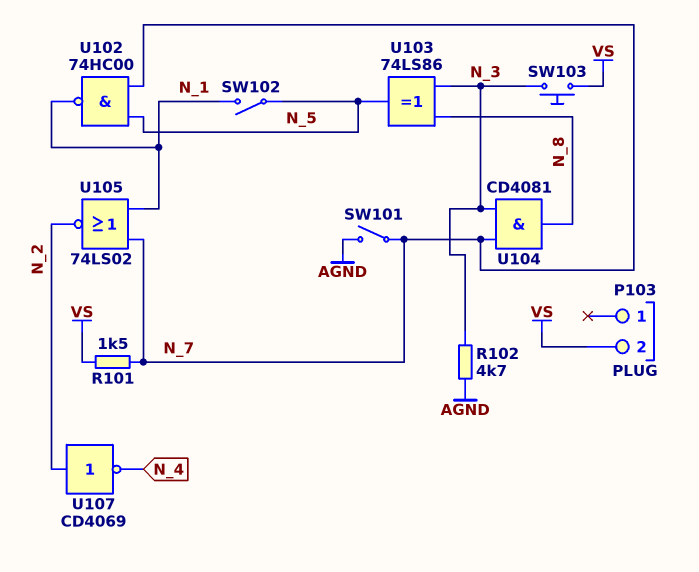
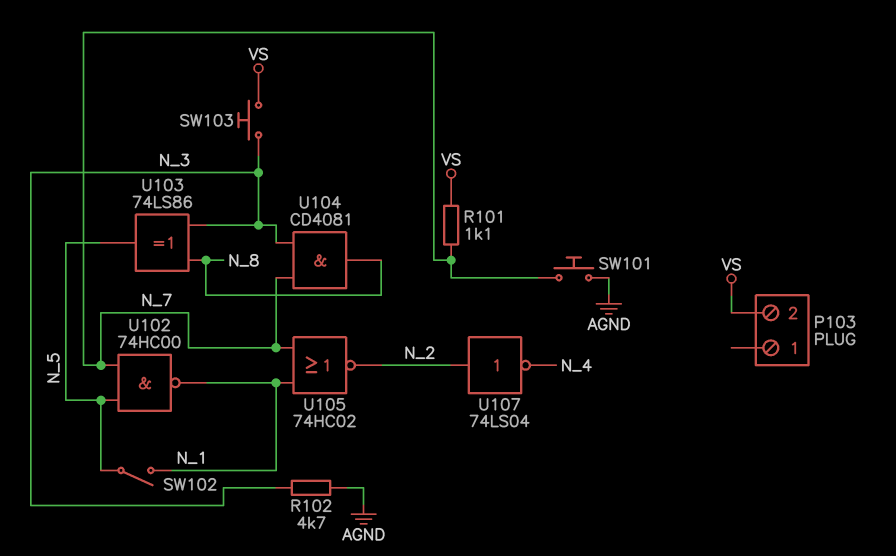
R101: 1.5k (N_7, VS) -> 1.1k (N_7, VS)
SW101: switch (AGND, N_7) -> button (AGND, N_7)
U105: NOR 74LS02 (in N_1, in N_7, out N_2) -> NOR 74HC02 (in N_1, in N_7, out N_2)
U107: NOT CD4069 (in N_2, out N_4) -> NOT 74LS04 (in N_2, out N_4)

